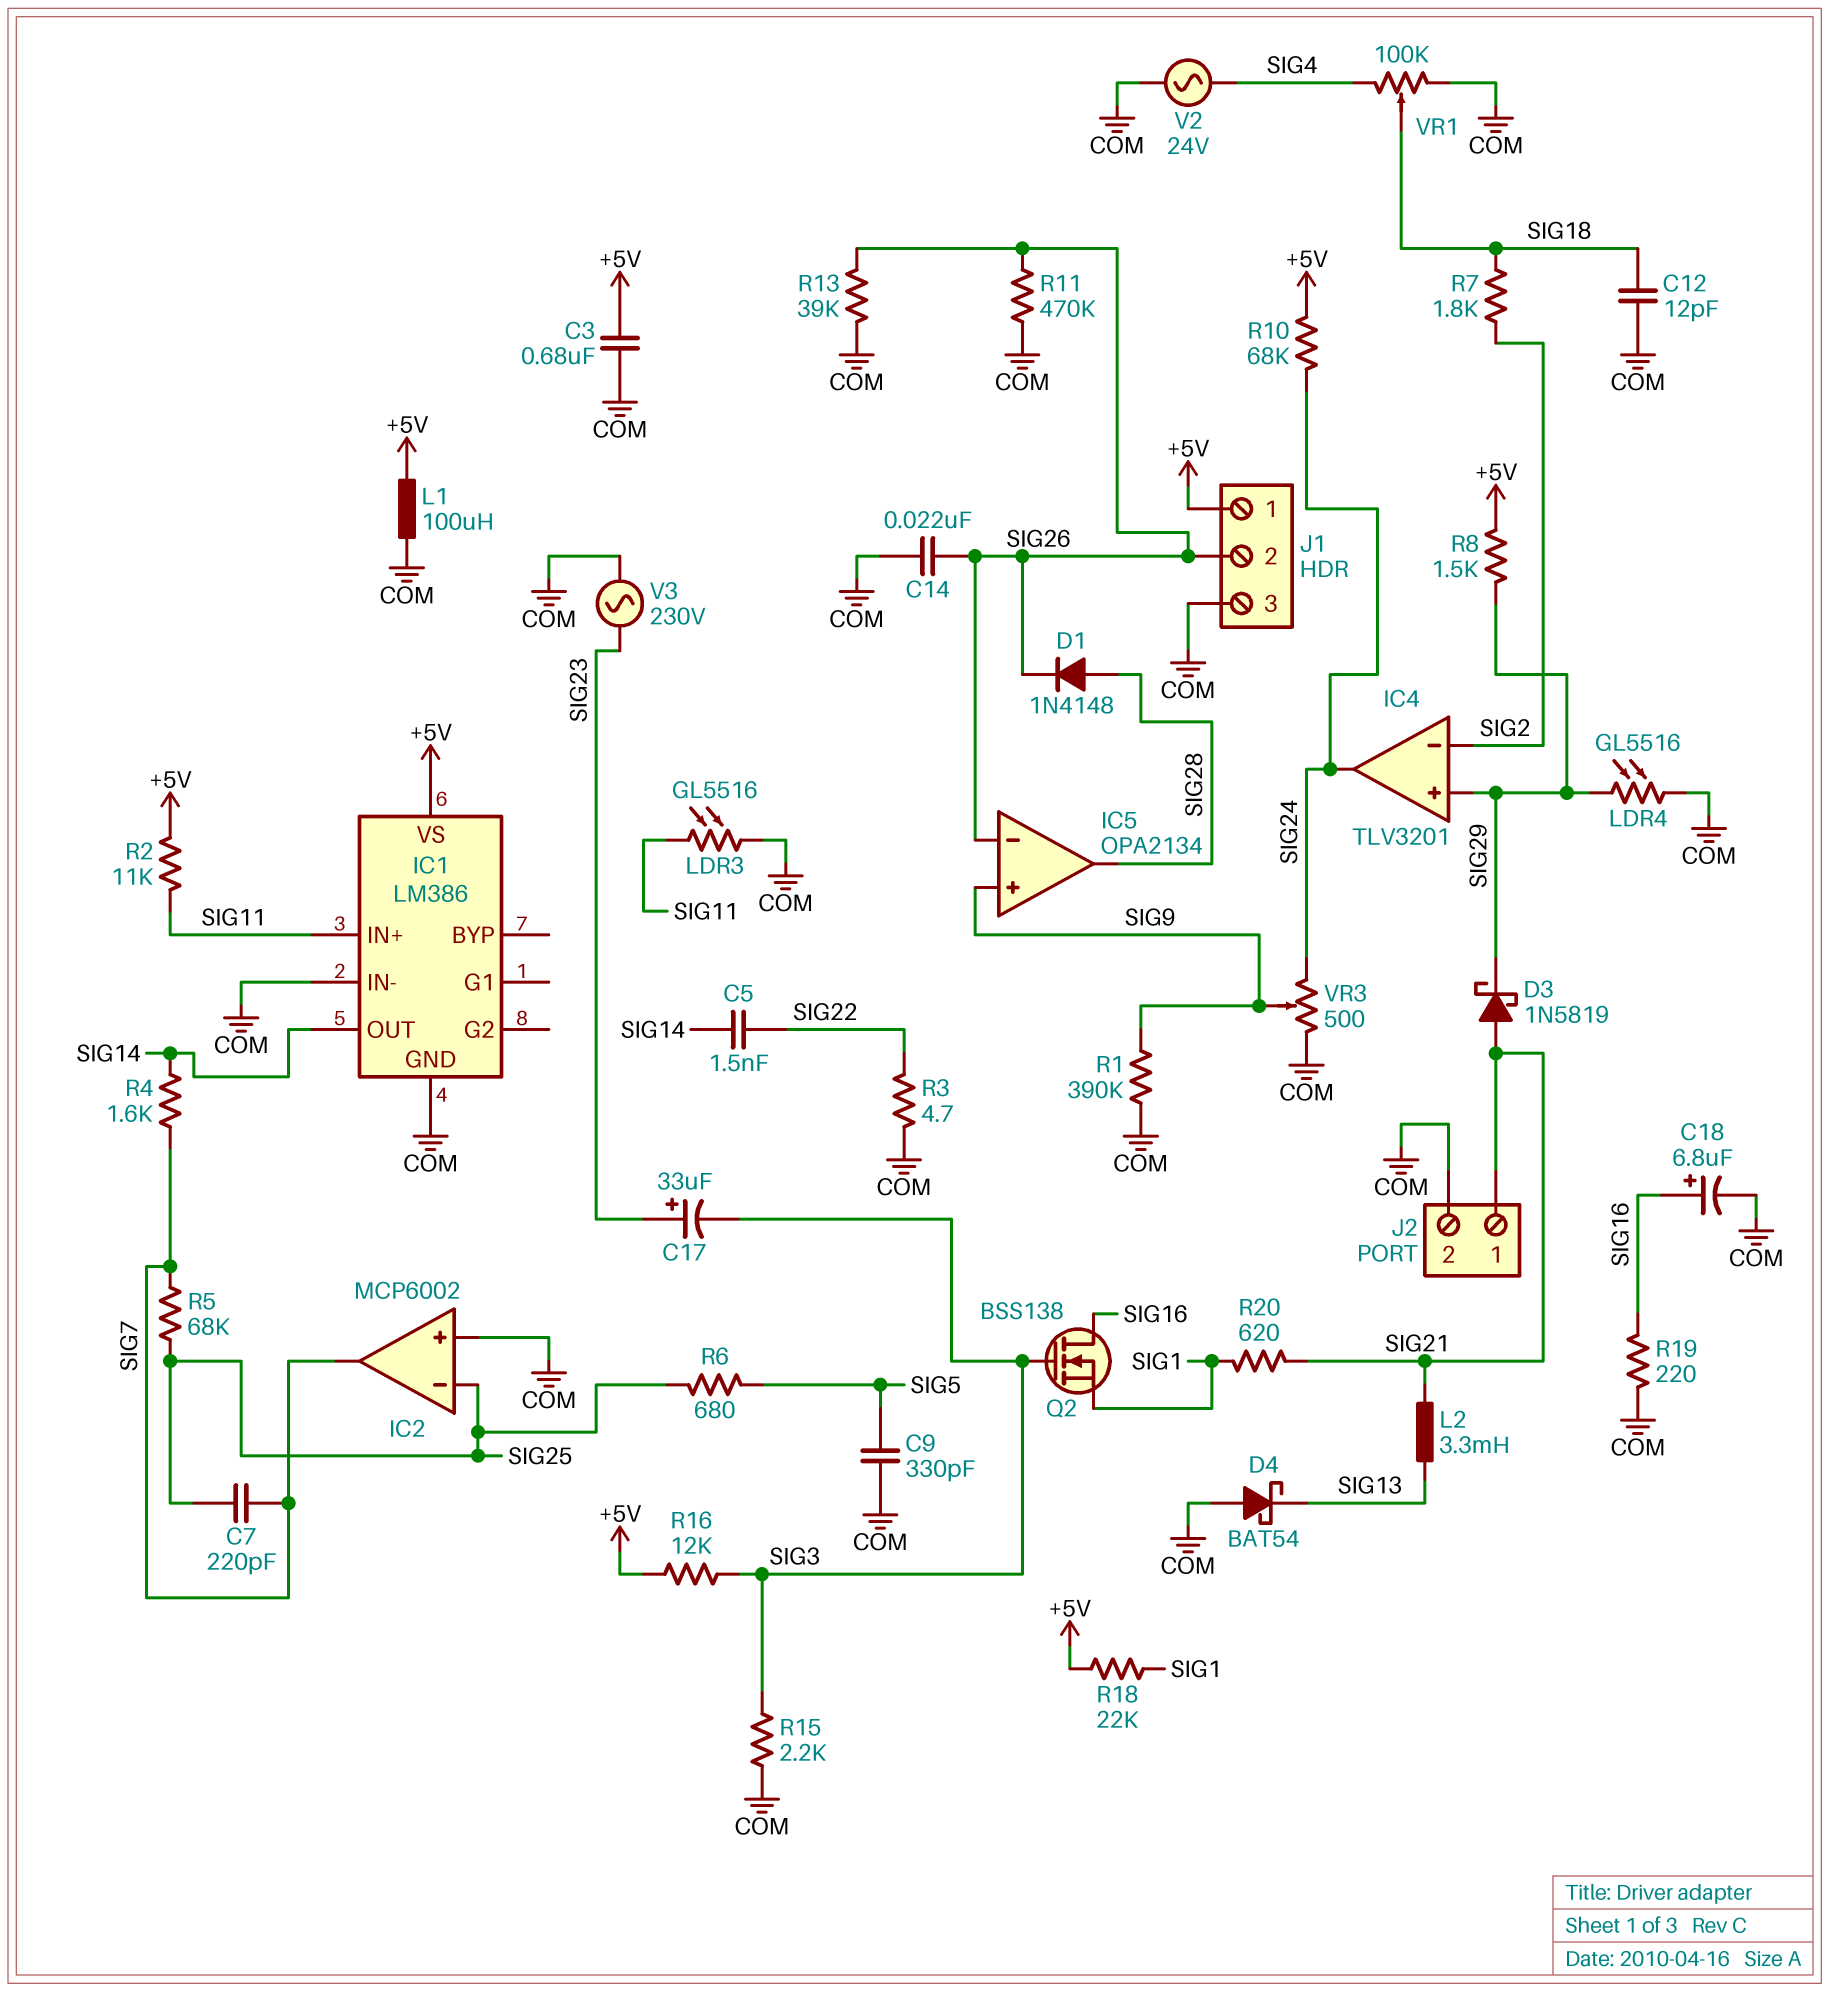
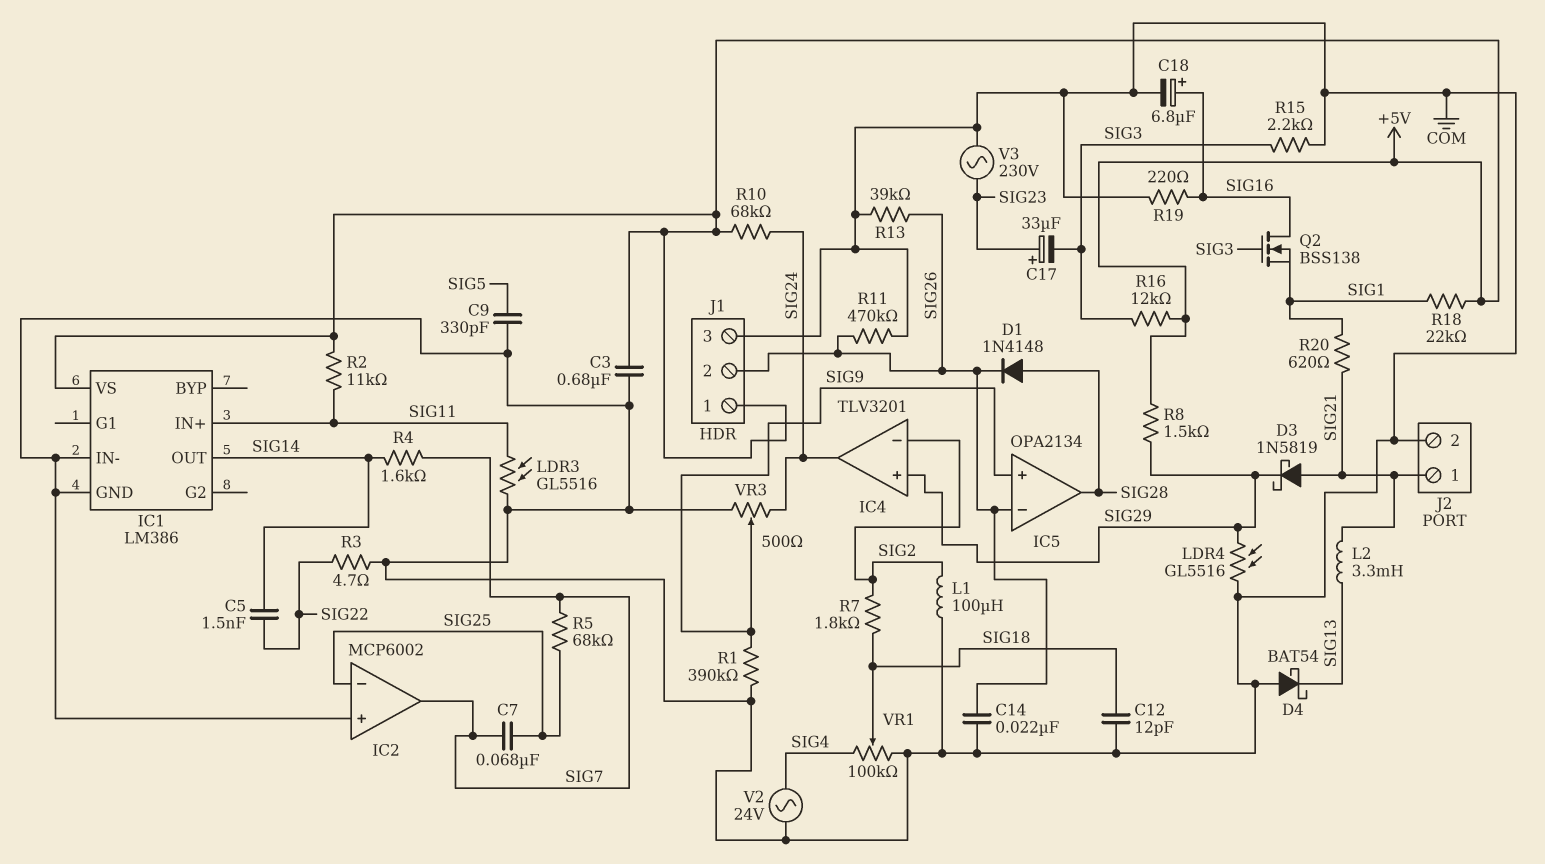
C7: 220pF (SIG7, SIG25) -> 68nF (SIG7, SIG25)
L1: 100uH (+5V, COM) -> 100uH (COM, SIG2)
R6: 680 (SIG5, SIG25) -> none

